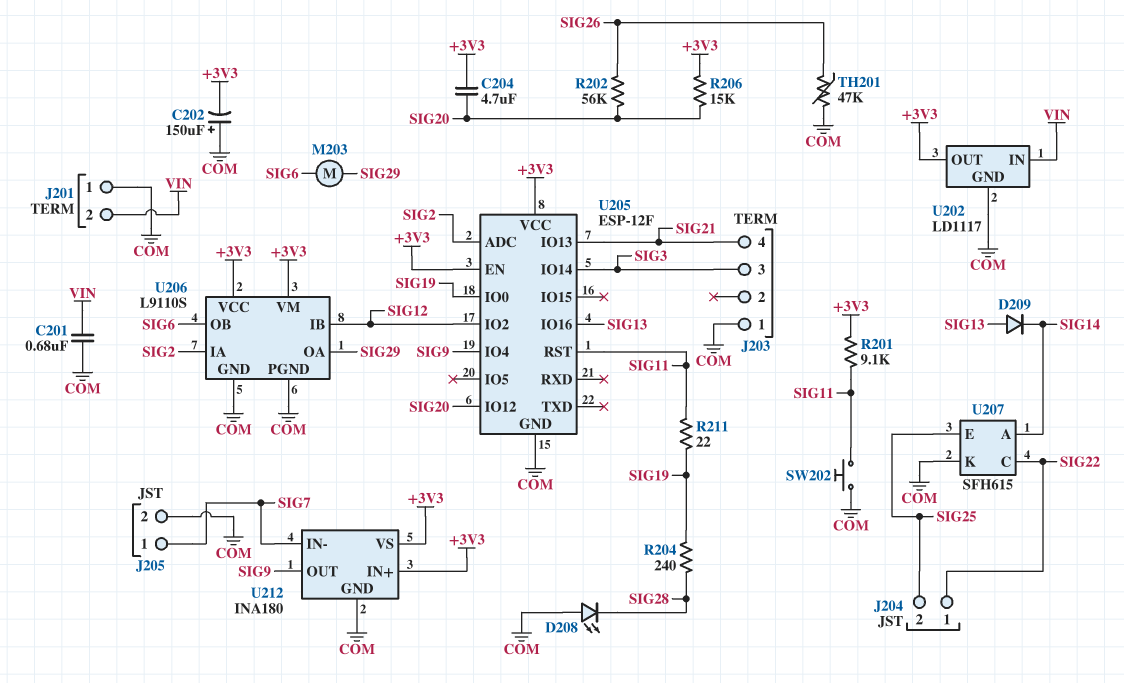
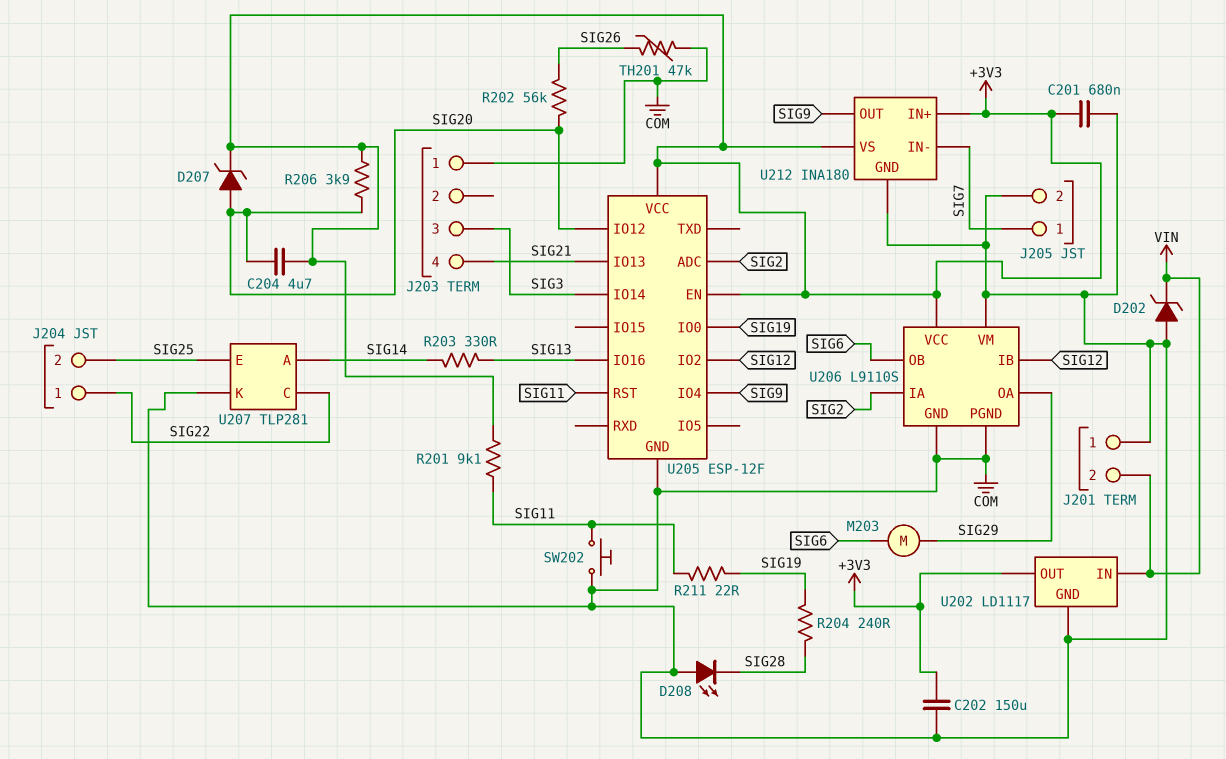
C201: 680nF (COM, VIN) -> 680nF (+3V3, COM)
C202: 150uF (plus COM, minus +3V3) -> 150uF (+3V3, COM)
D202: none -> zener (A COM, K VIN)
D207: none -> zener (A SIG20, K +3V3)
D209: diode (A SIG13, K SIG14) -> none
R203: none -> 330 (SIG13, SIG14)
R206: 15k (+3V3, SIG20) -> 3.9k (+3V3, SIG20)
U206 pin VM: +3V3 -> COM
U207: SFH615 -> TLP281

